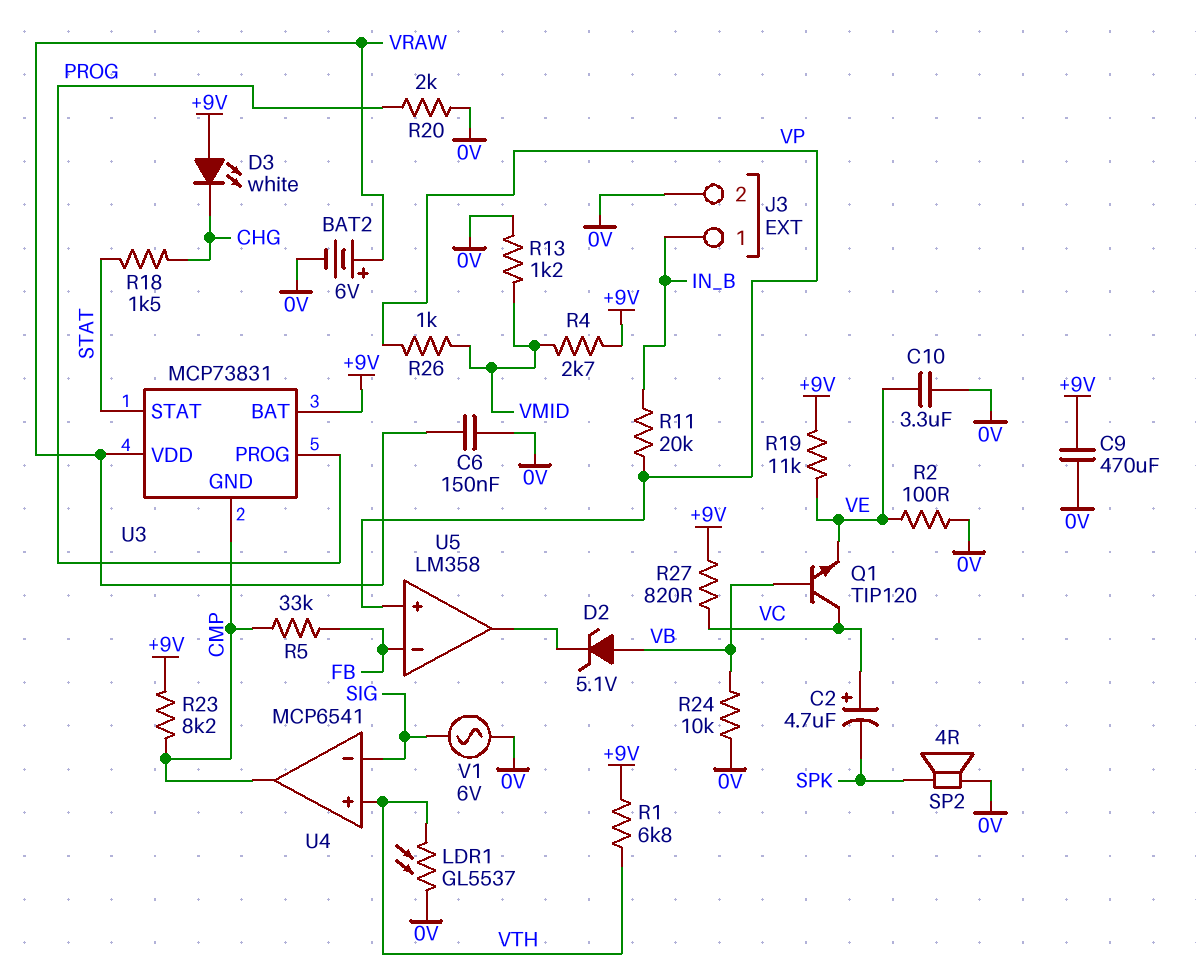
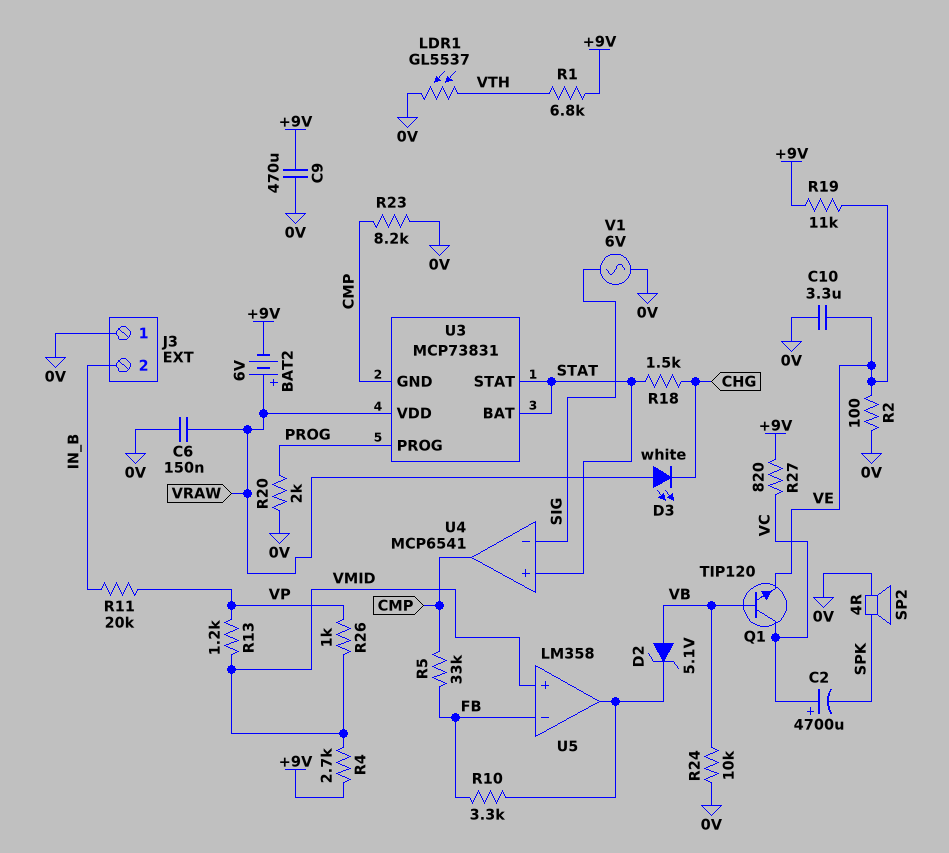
BAT2: 6V (plus VRAW, minus 0V) -> 6V (plus VRAW, minus +9V)
C2: 4.7uF (plus VC, minus SPK) -> 4700uF (plus VC, minus SPK)
D3: LED white (A +9V, K CHG) -> LED white (A VRAW, K CHG)
J3 pin 1: IN_B -> 0V
J3 pin 2: 0V -> IN_B
R10: none -> 3.3k (FB, U5/out)
R13: 1.2k (0V, VMID) -> 1.2k (VMID, VP)
R23: 8.2k (+9V, CMP) -> 8.2k (0V, CMP)
U3 pin BAT: +9V -> STAT
U4 pin in+: VTH -> STAT
U5 pin in+: VP -> VMID

